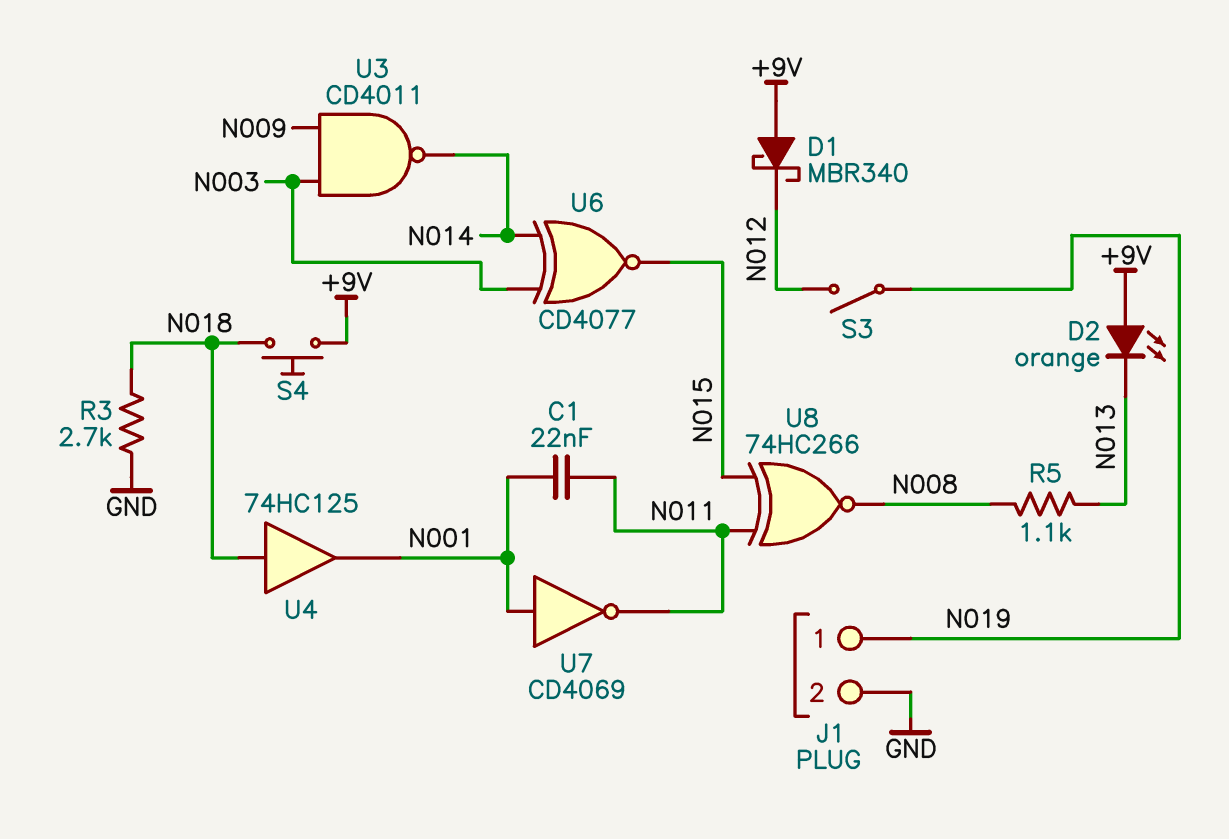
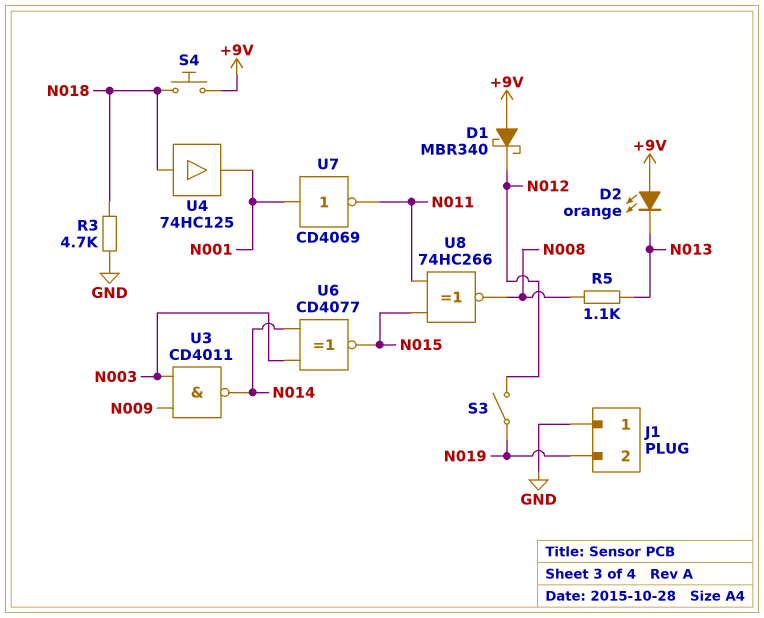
C1: 22nF (N001, N011) -> none
J1 pin 1: N019 -> GND
J1 pin 2: GND -> N019
R3: 2.7k (GND, N018) -> 4.7k (GND, N018)

